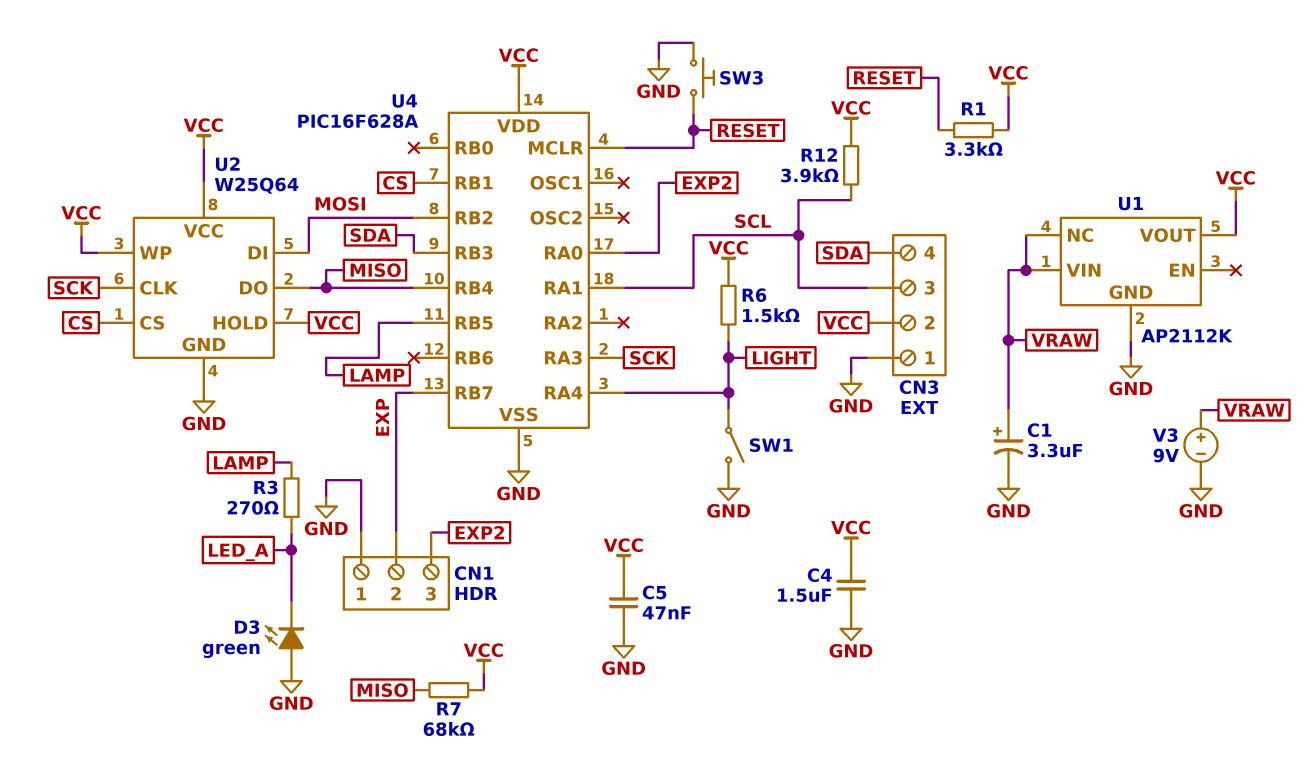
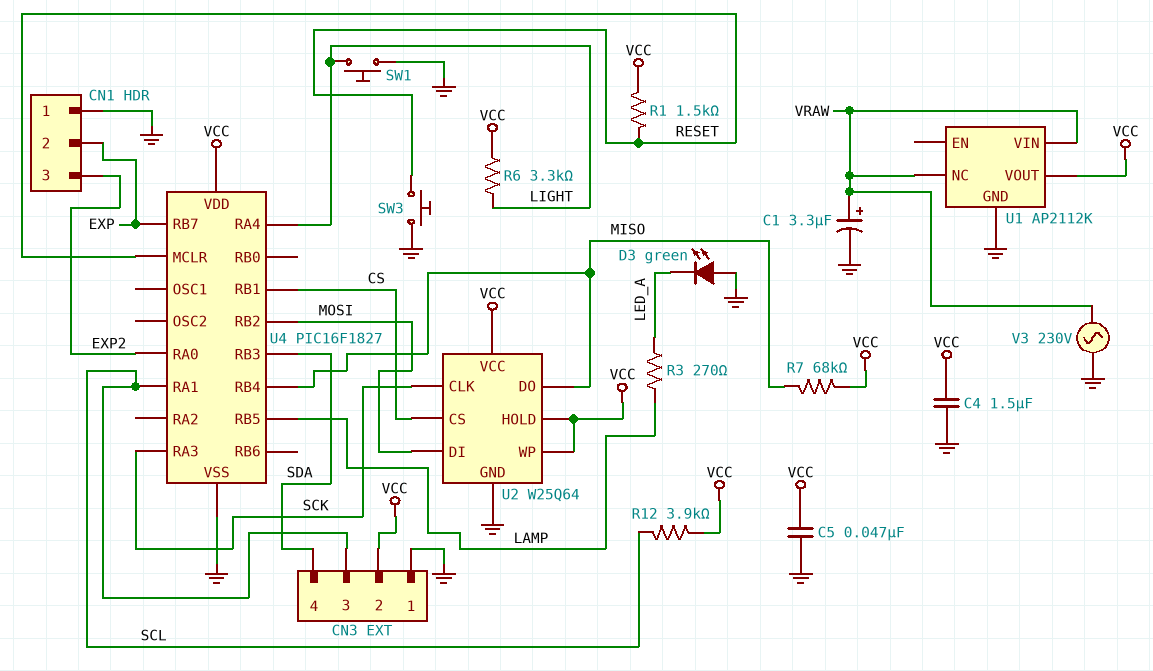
R1: 3.3k (RESET, VCC) -> 1.5k (RESET, VCC)
R6: 1.5k (LIGHT, VCC) -> 3.3k (LIGHT, VCC)
SW1: switch (GND, LIGHT) -> button (GND, LIGHT)
U4: PIC16F628A -> PIC16F1827
V3: 9V (plus VRAW, minus GND) -> AC 230V (GND, VRAW)

